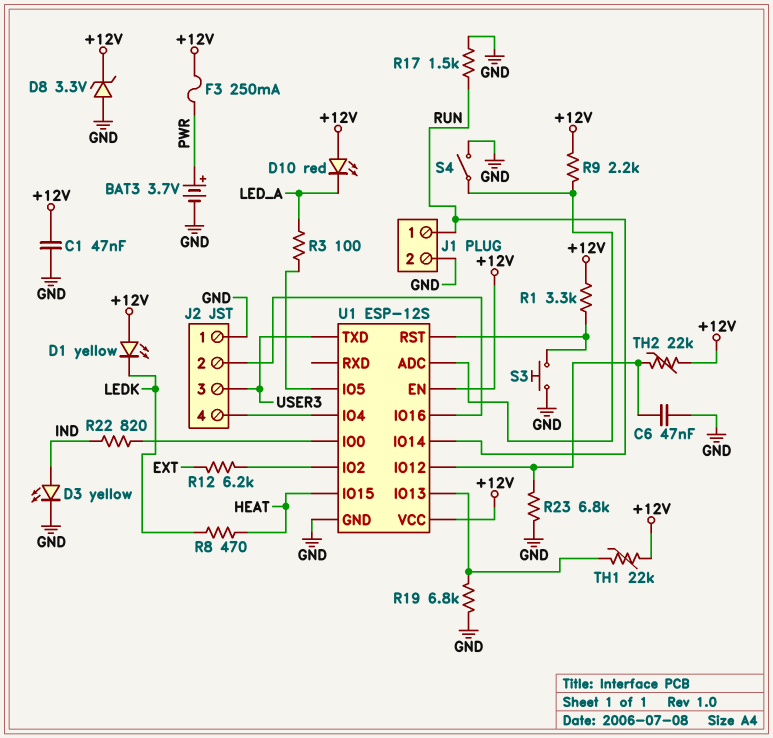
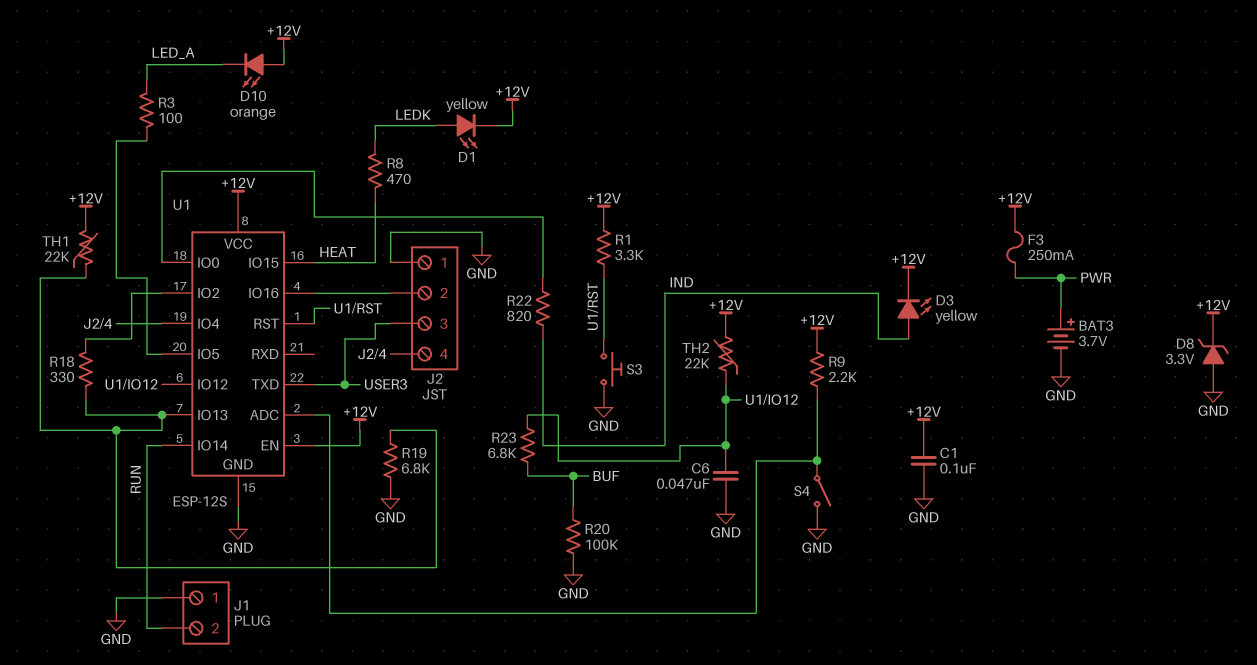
C1: 47nF (+12V, GND) -> 100nF (+12V, GND)
D1: LED yellow (A +12V, K LEDK) -> LED yellow (A LEDK, K +12V)
D3: LED yellow (A IND, K GND) -> LED yellow (A IND, K +12V)
D10: LED red (A +12V, K LED_A) -> LED orange (A +12V, K LED_A)
J1 pin 1: RUN -> GND
J1 pin 2: GND -> RUN
R12: 6.2k (EXT, U1/IO2) -> none
R17: 1.5k (GND, RUN) -> none
R18: none -> 330 (U1/IO2, U1/IO13)
R20: none -> 100k (BUF, GND)
R23: 6.8k (GND, U1/IO12) -> 6.8k (BUF, U1/IO12)

